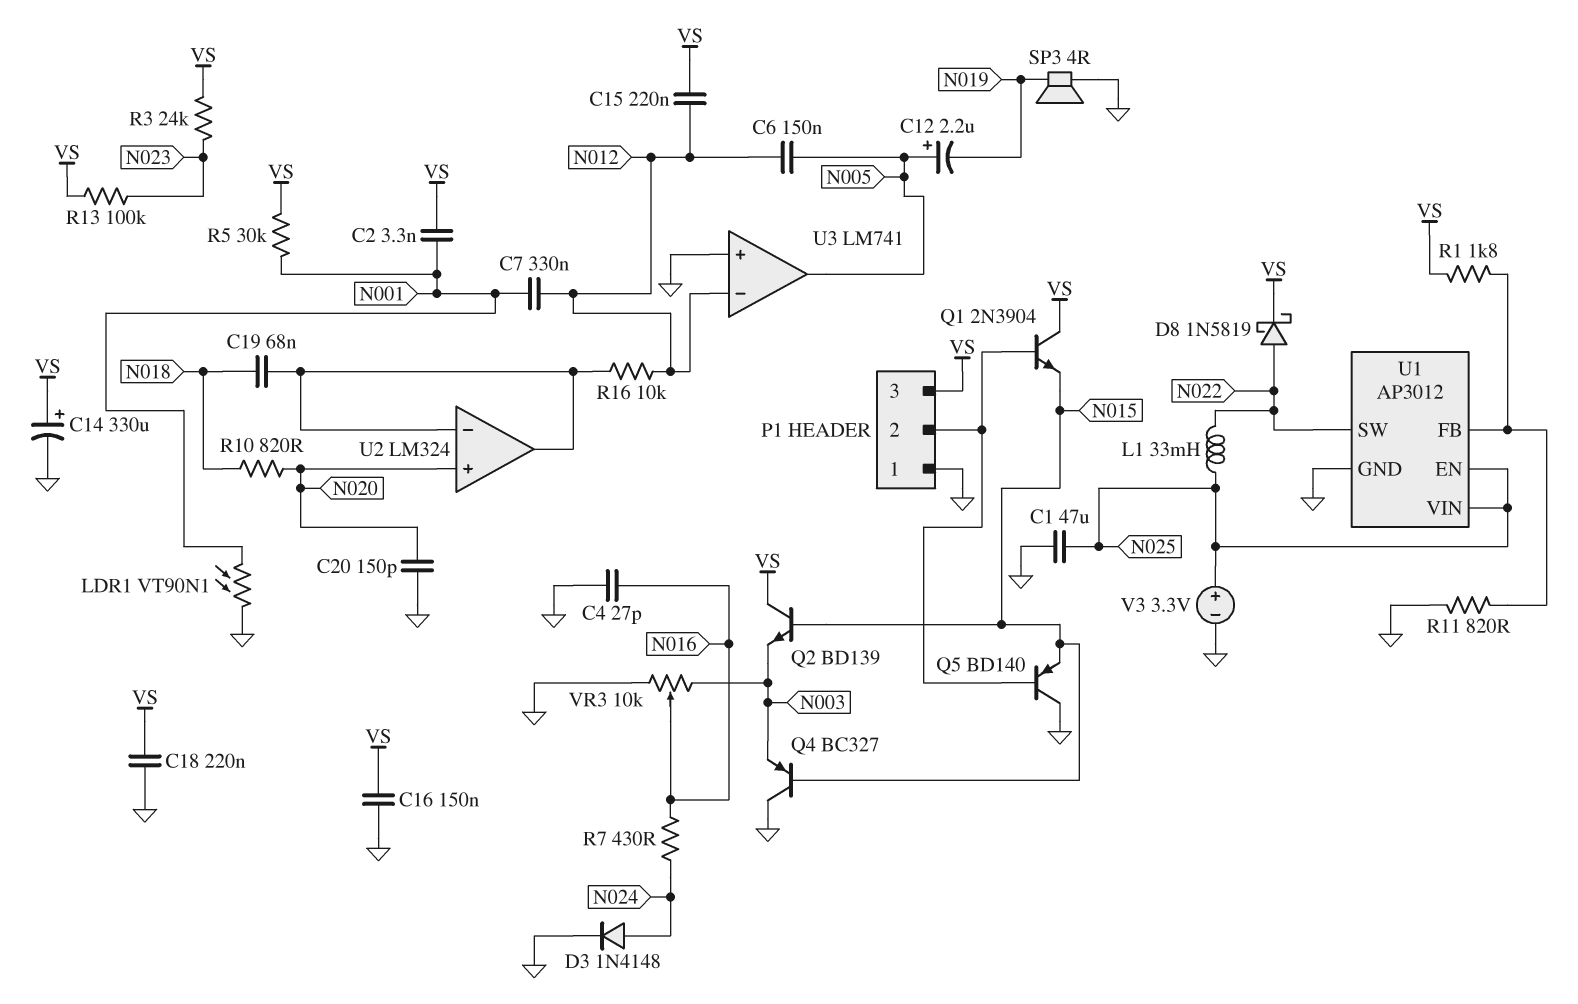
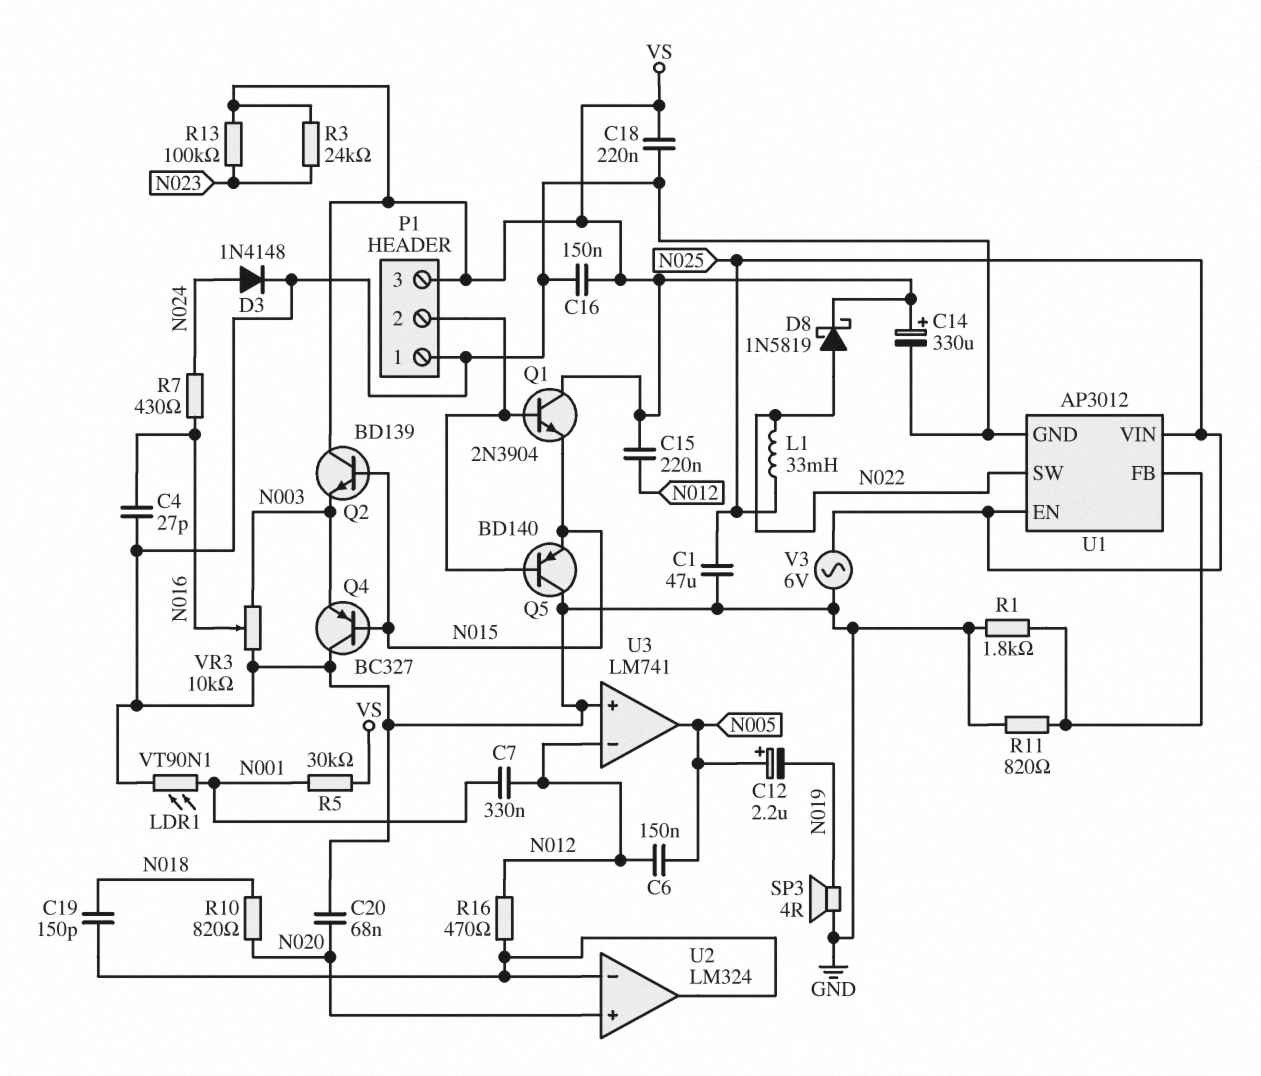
C2: 3.3nF (N001, VS) -> none
C19: 68nF (N018, U2/in-) -> 150pF (N018, U2/in-)
C20: 150pF (GND, N020) -> 68nF (GND, N020)
R1: 1.8k (U1/FB, VS) -> 1.8k (GND, U1/FB)
R16: 10k (N012, U2/in-) -> 470 (N012, U2/in-)
V3: 3.3V (plus N025, minus GND) -> AC 6V (GND, N025)

